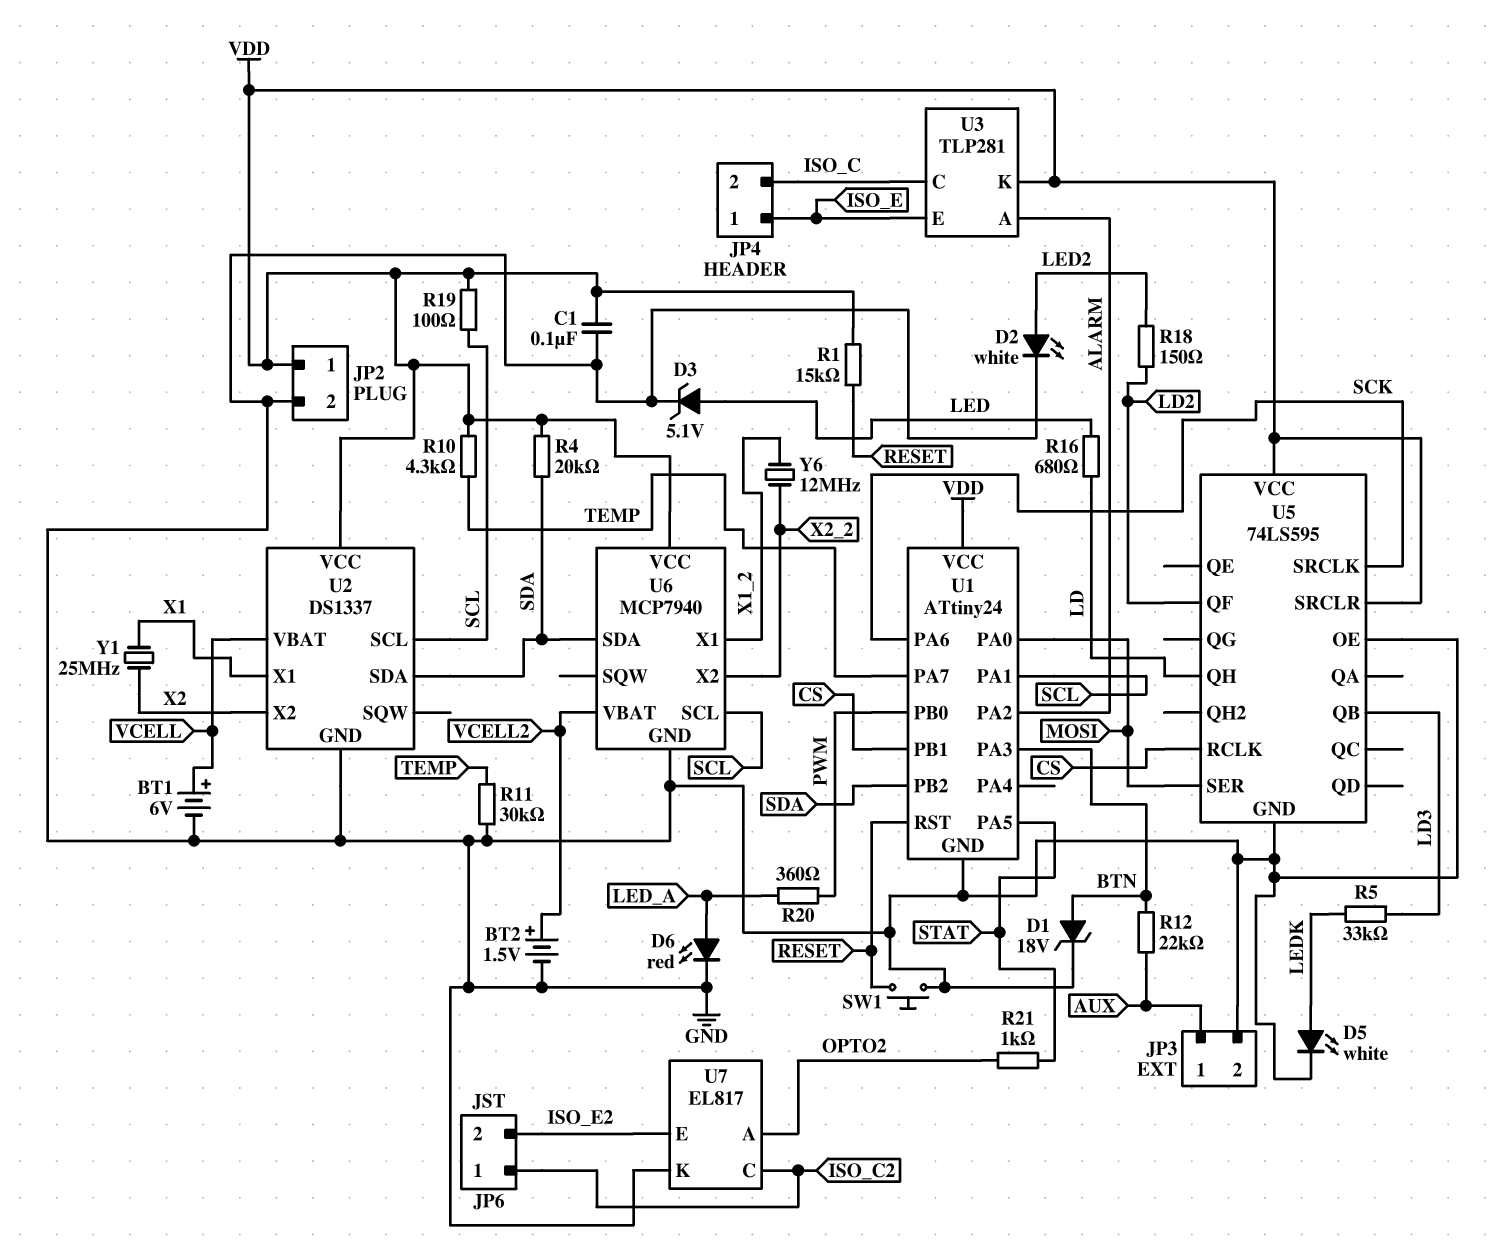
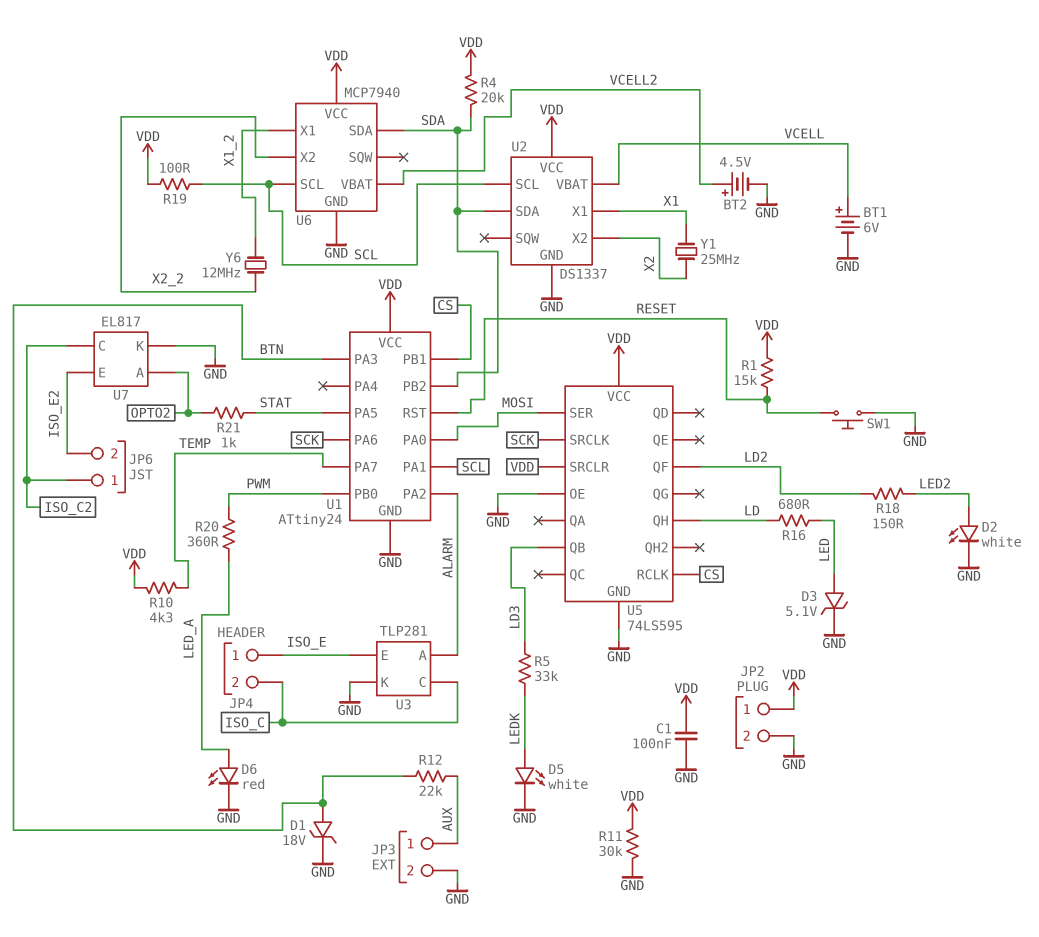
BT2: 1.5V (plus VCELL2, minus GND) -> 4.5V (plus VCELL2, minus GND)
R11: 30k (GND, TEMP) -> 30k (GND, VDD)
U3 pin K: VDD -> GND

